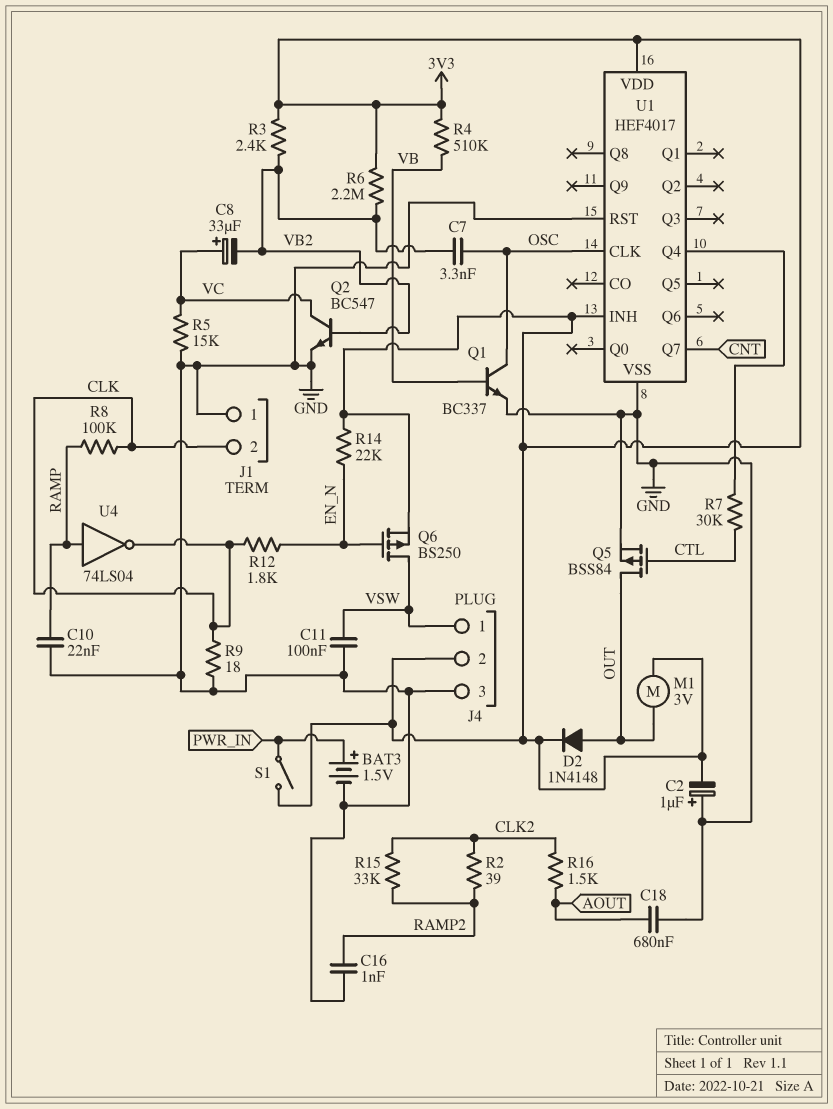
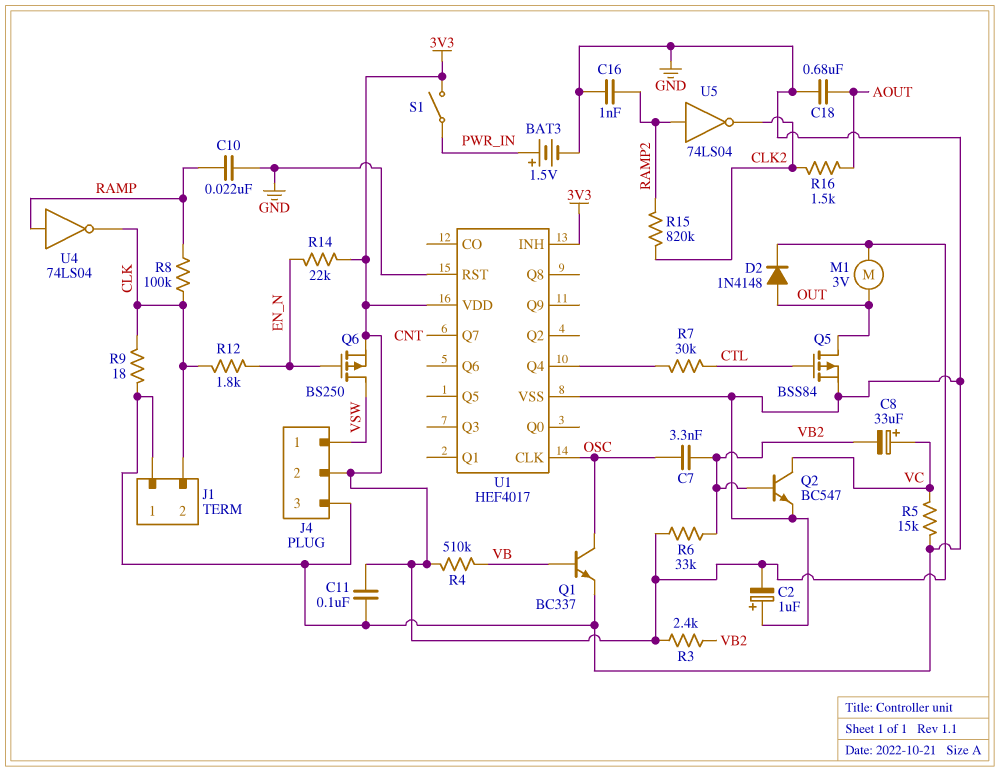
C11: 100nF (GND, VSW) -> 100nF (3V3, GND)
R2: 39 (CLK2, RAMP2) -> none
R6: 2.2M (3V3, VB2) -> 33k (3V3, VB2)
R15: 33k (CLK2, RAMP2) -> 820k (CLK2, RAMP2)
U5: none -> NOT 74LS04 (in RAMP2, out CLK2)

